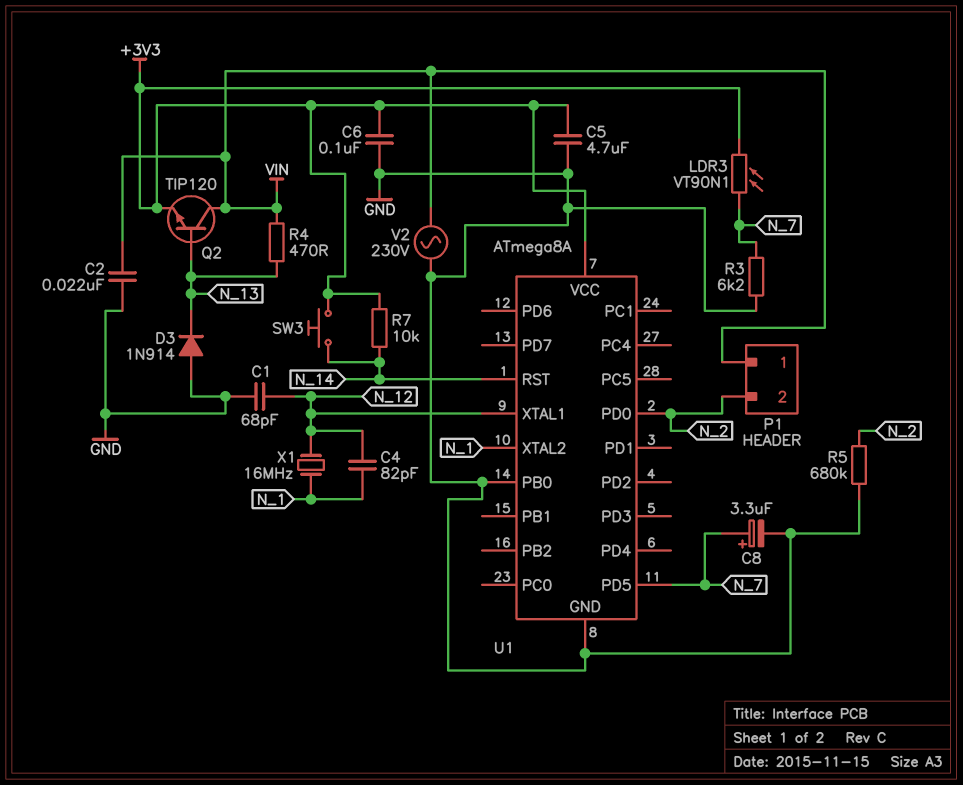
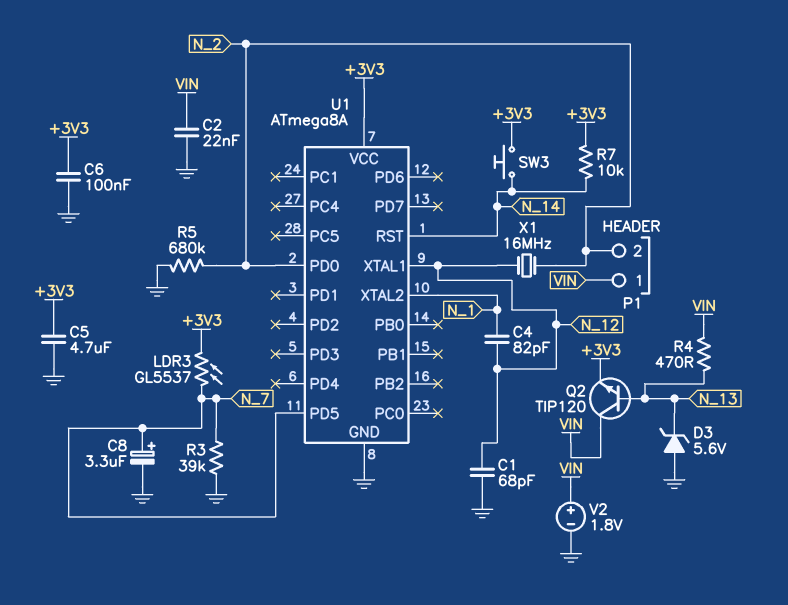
D3: diode 1N914 (A GND, K N_13) -> zener 5.6V (A GND, K N_13)
LDR3: VT90N1 (+3V3, N_7) -> GL5537 (+3V3, N_7)
R3: 6.2k (GND, N_7) -> 39k (GND, N_7)
U1 pin PB0: GND -> none
V2: AC 230V (GND, VIN) -> 1.8V (plus VIN, minus GND)
X1: 16MHz (N_1, N_12) -> 16MHz (N_2, N_12)

